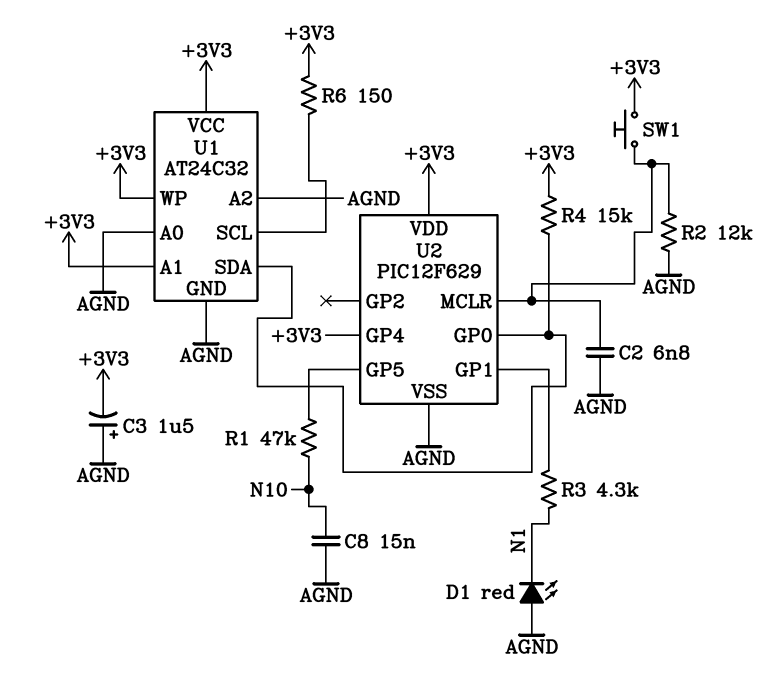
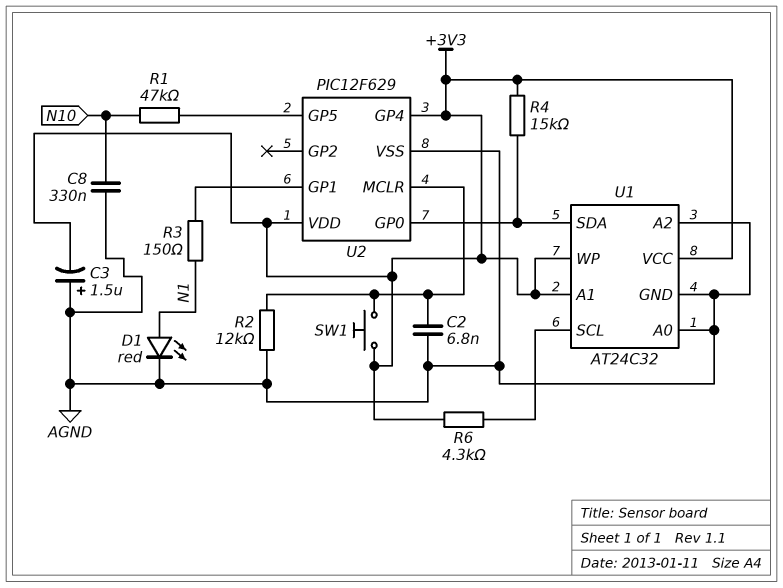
C8: 15nF (AGND, N10) -> 330nF (AGND, N10)
D1: LED red (A AGND, K N1) -> LED red (A N1, K AGND)
R3: 4.3k (N1, U2/GP1) -> 150 (N1, U2/GP1)
R6: 150 (+3V3, U1/SCL) -> 4.3k (+3V3, U1/SCL)

